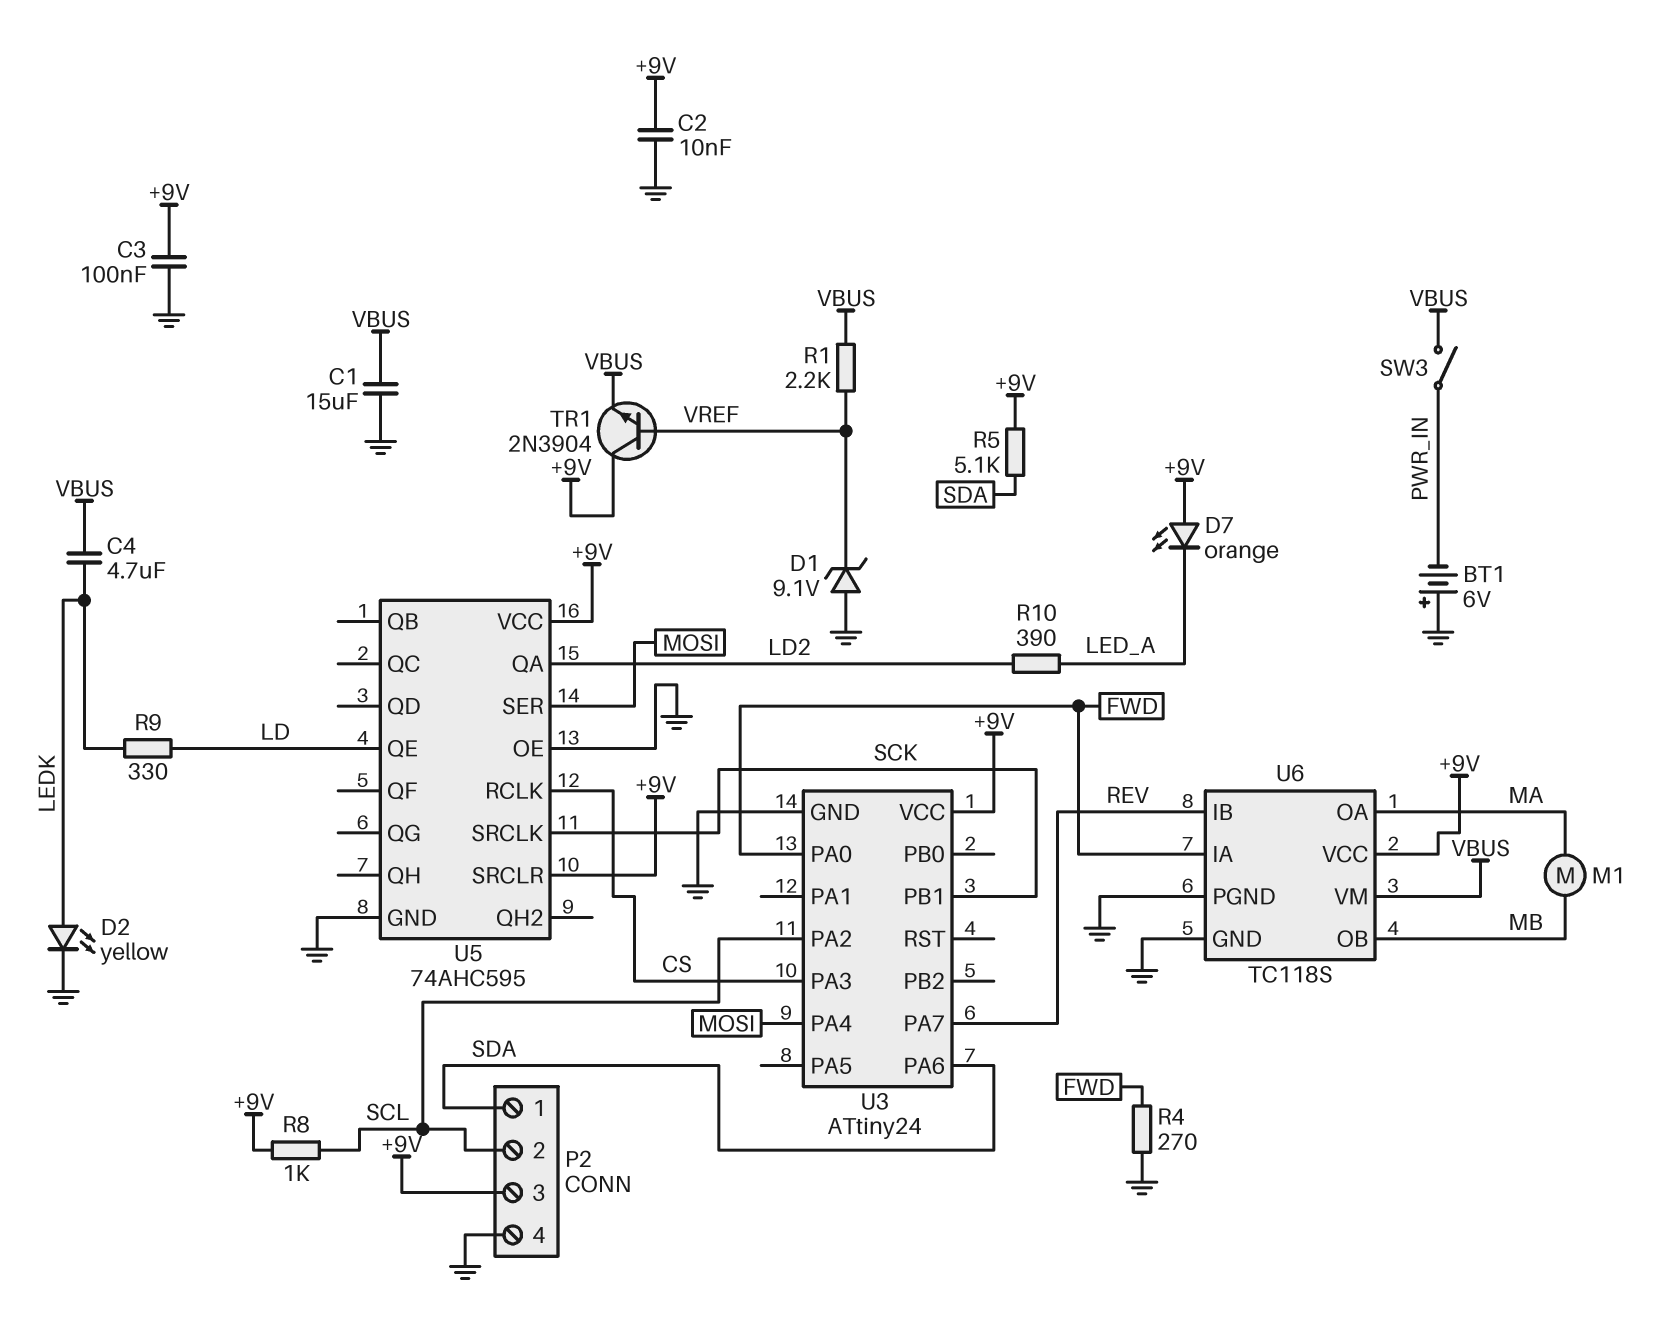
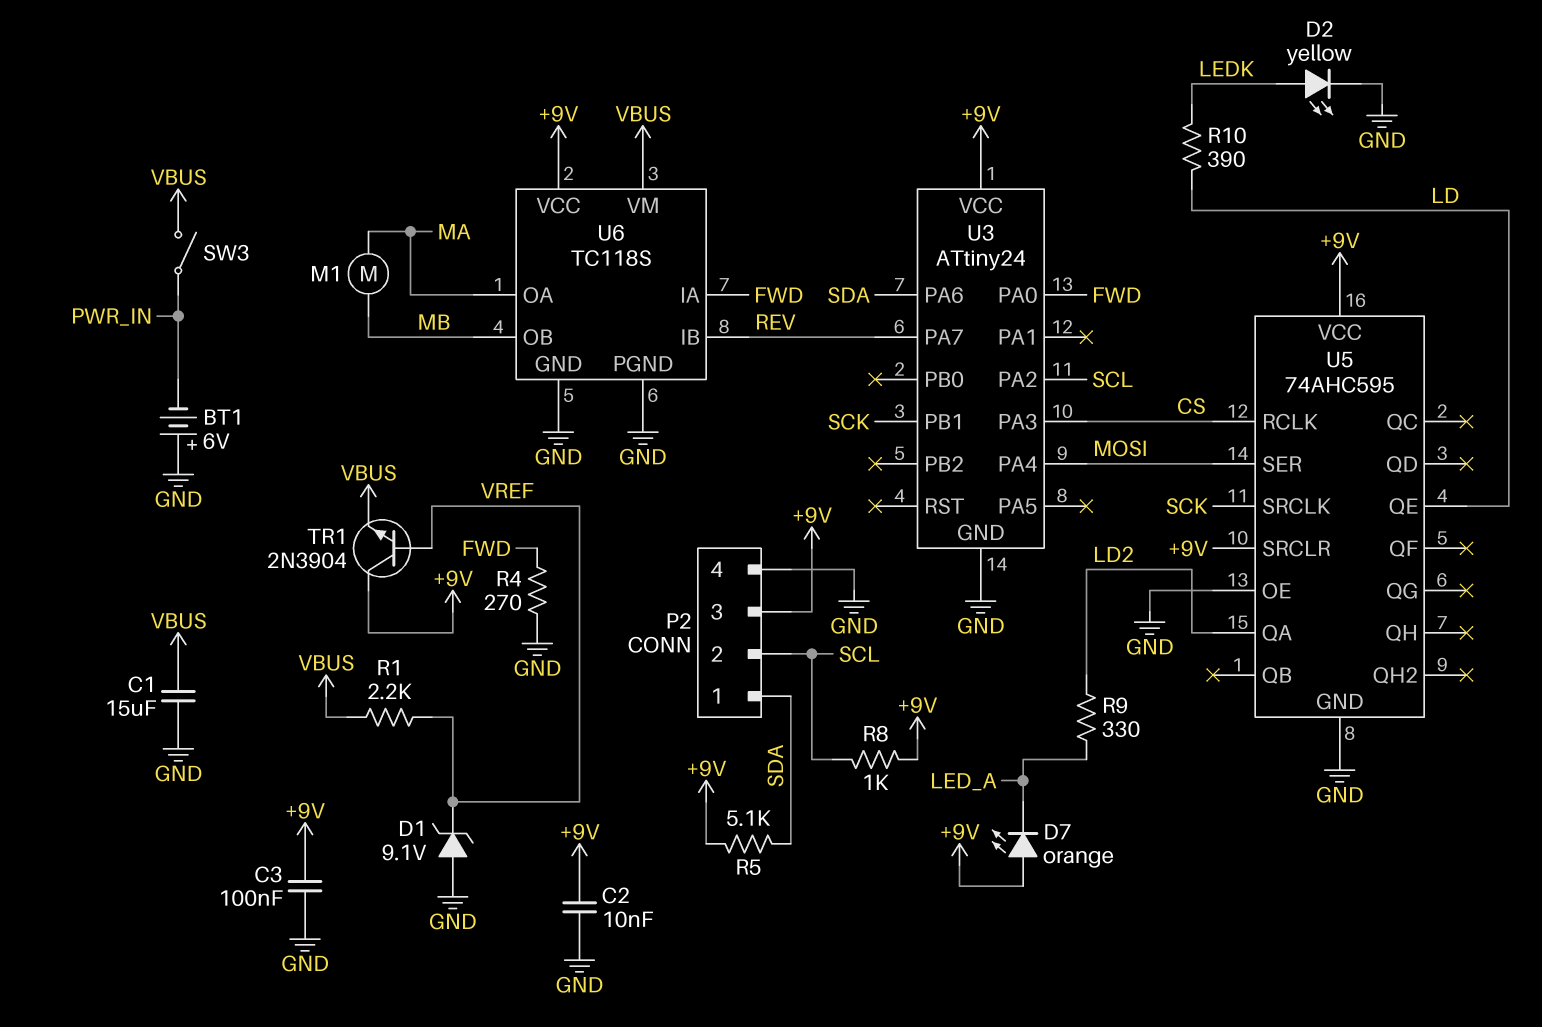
C4: 4.7uF (LEDK, VBUS) -> none
R9: 330 (LD, LEDK) -> 330 (LD2, LED_A)
R10: 390 (LD2, LED_A) -> 390 (LD, LEDK)

